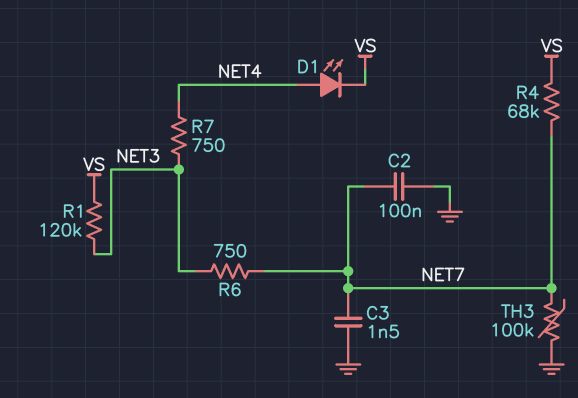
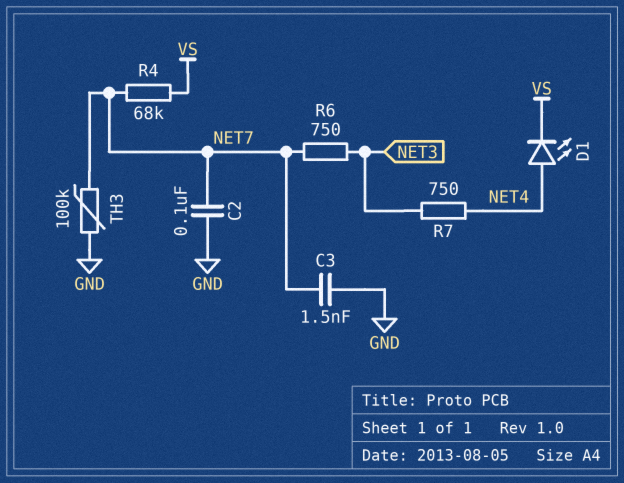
R1: 120k (NET3, VS) -> none

